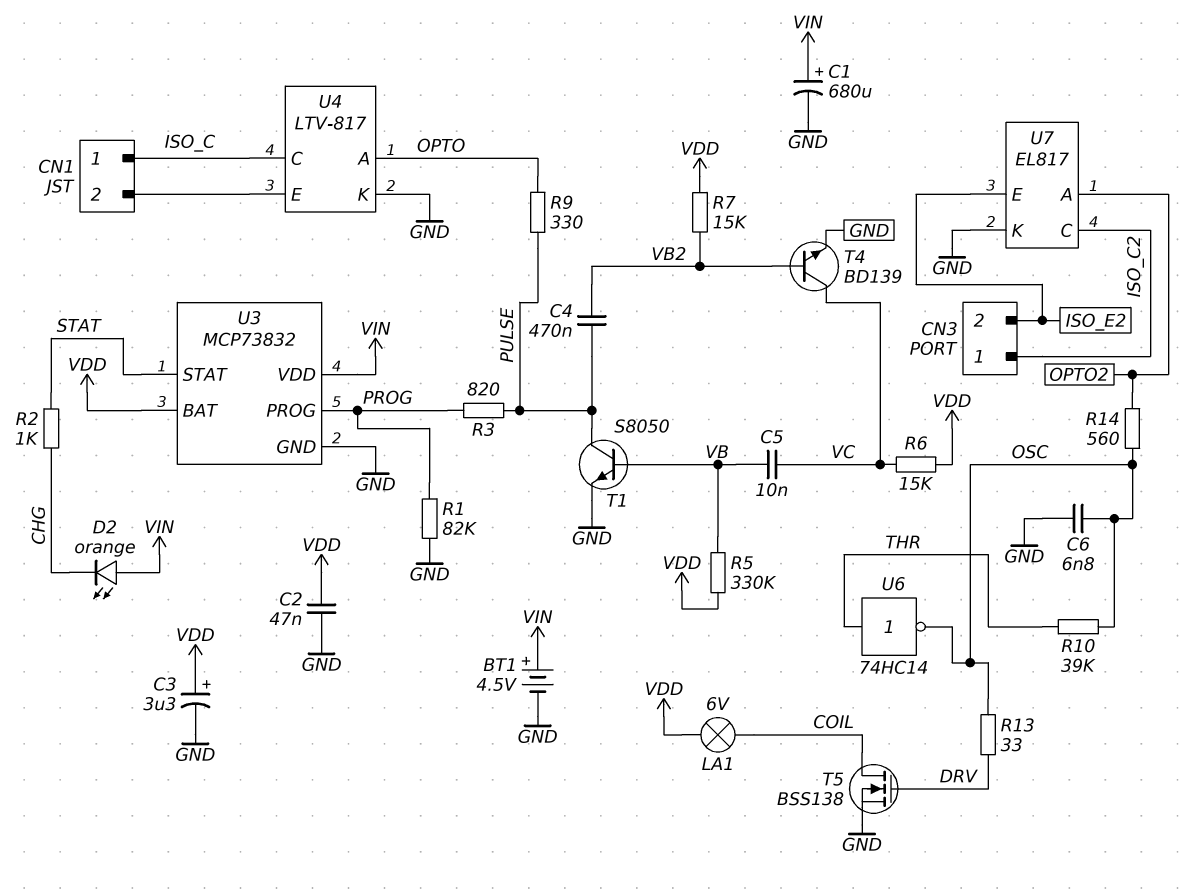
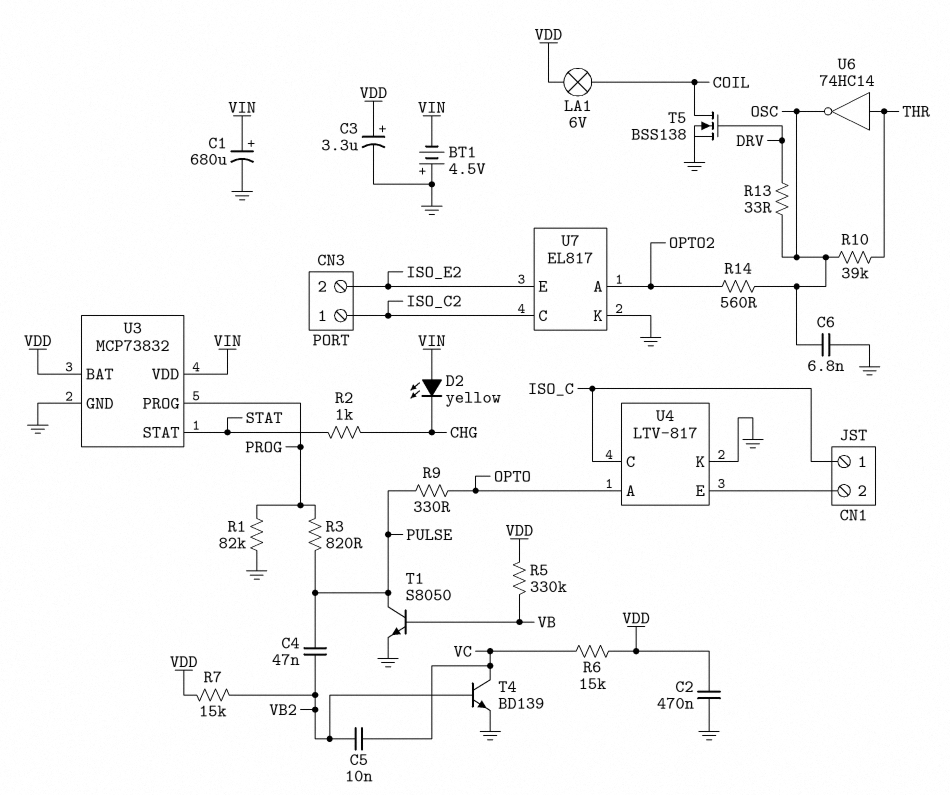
BT1: 4.5V (plus VIN, minus GND) -> 4.5V (plus GND, minus VIN)
C2: 47nF (GND, VDD) -> 470nF (GND, VDD)
C4: 470nF (PULSE, VB2) -> 47nF (PULSE, VB2)
C5: 10nF (VB, VC) -> 10nF (VB2, VC)
D2: LED orange (A VIN, K CHG) -> LED yellow (A VIN, K CHG)

